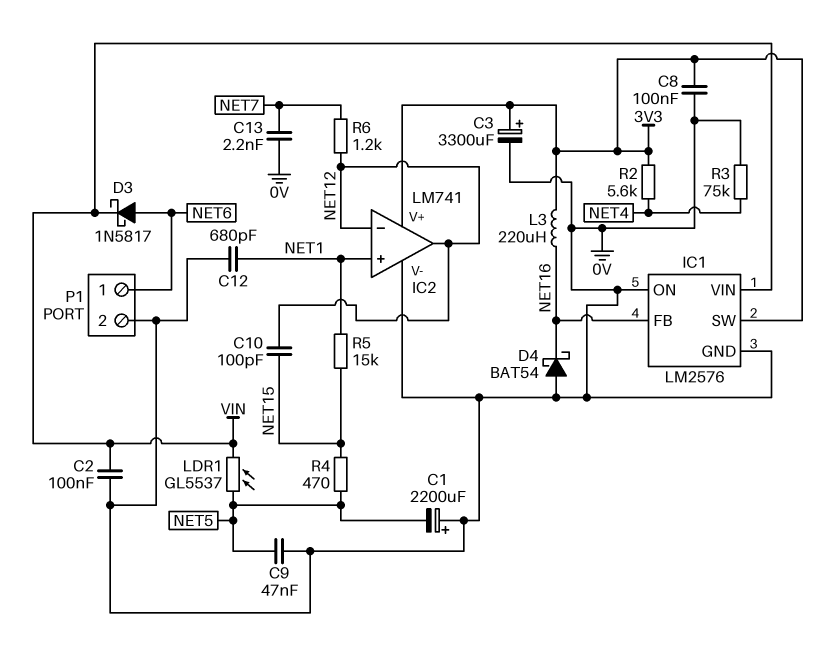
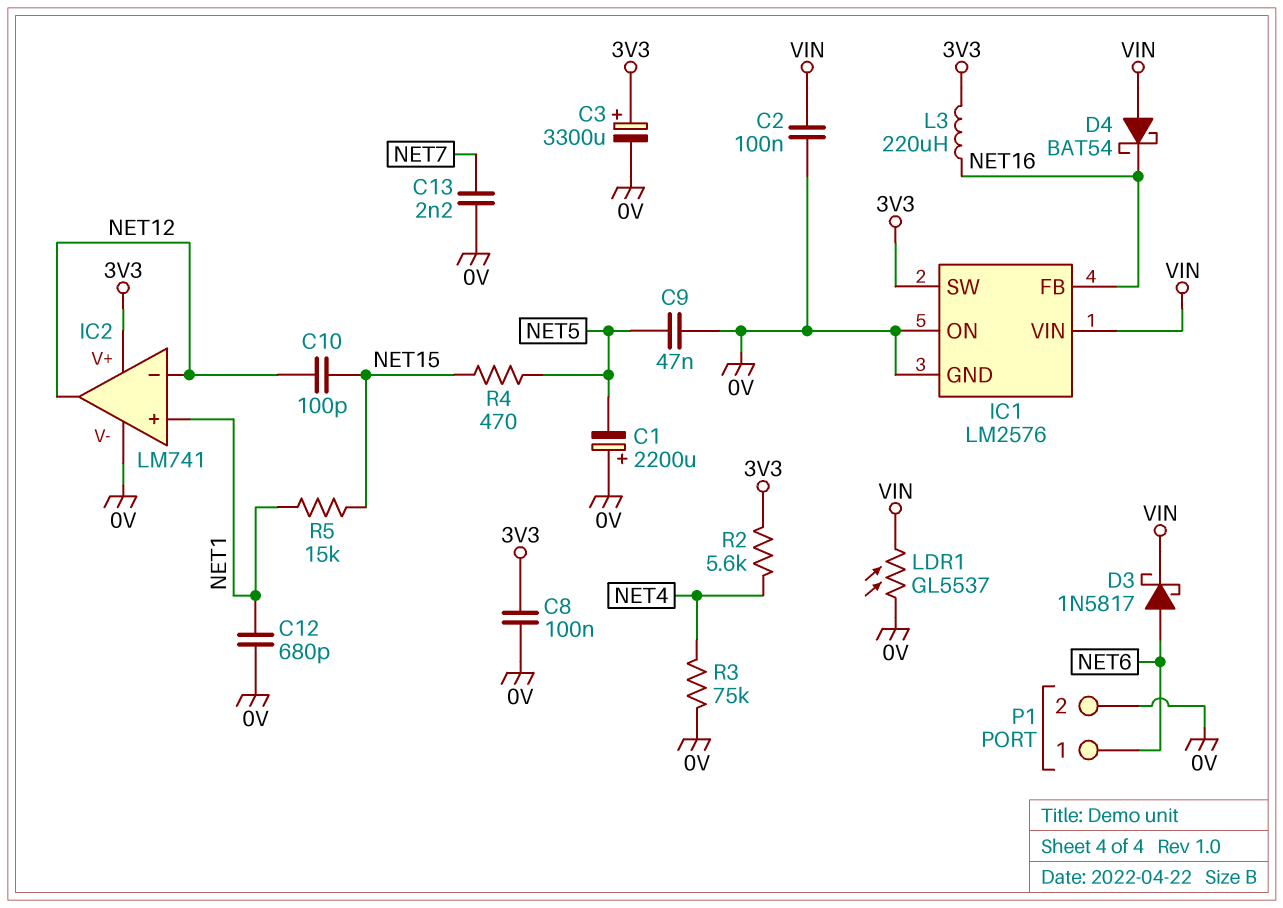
D4: schottky BAT54 (A 0V, K NET16) -> schottky BAT54 (A VIN, K NET16)
LDR1: GL5537 (NET5, VIN) -> GL5537 (0V, VIN)
R6: 1.2k (NET7, NET12) -> none

